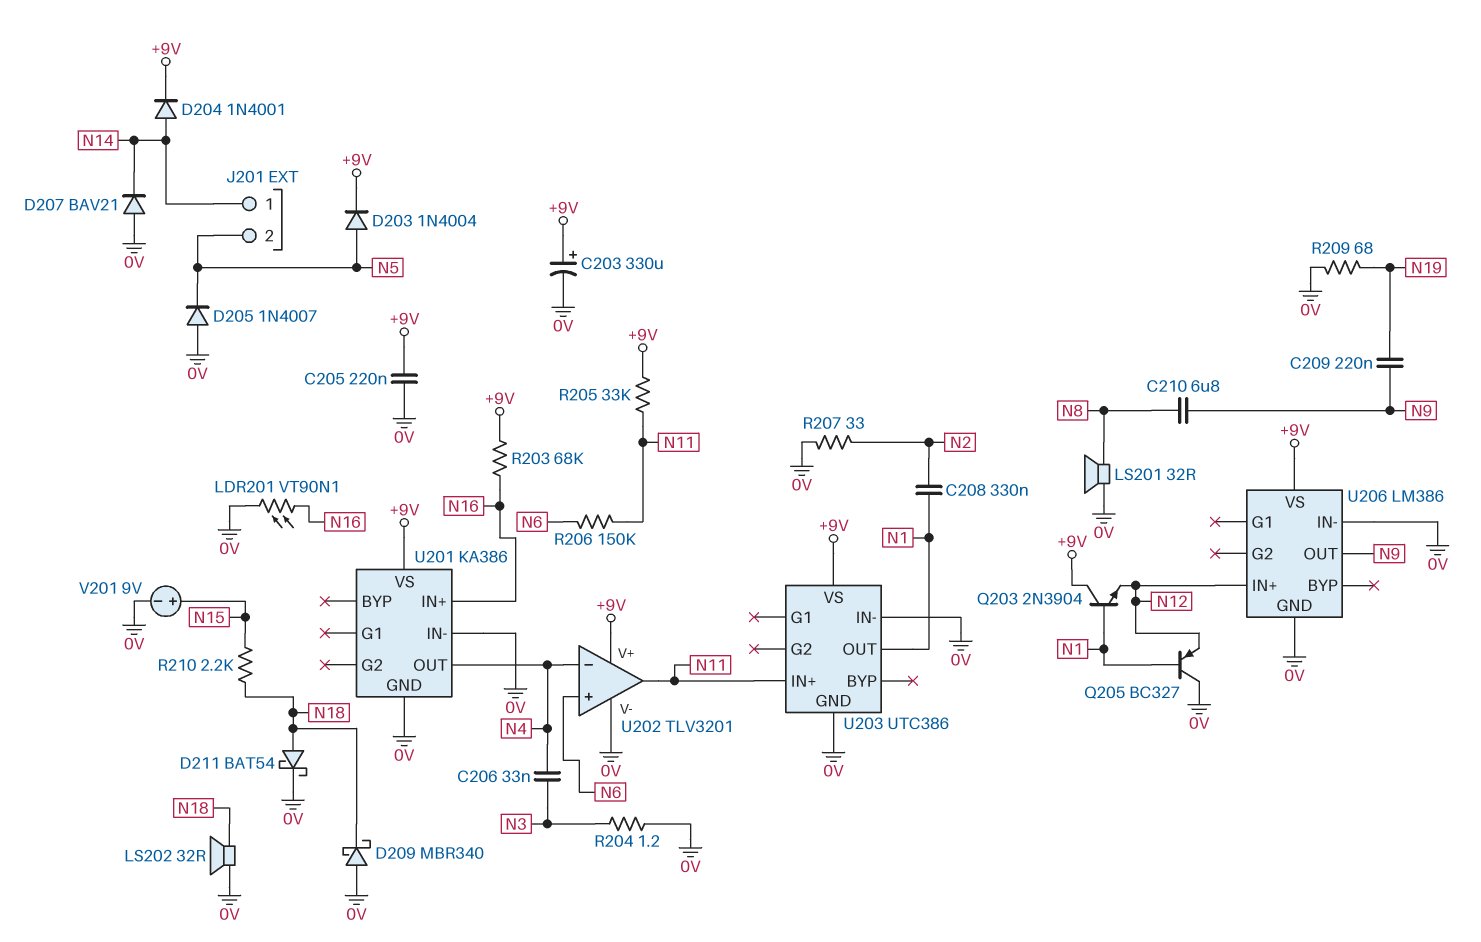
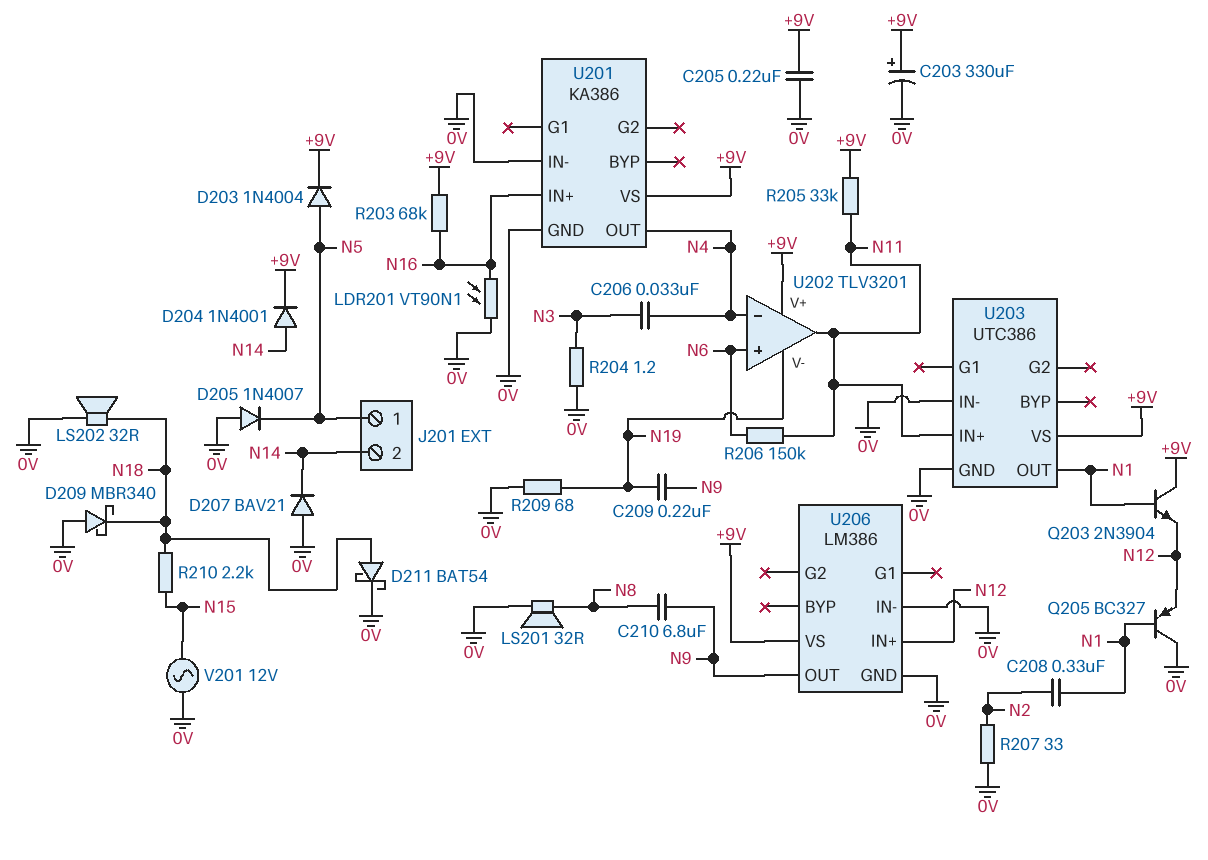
J201 pin 1: N14 -> N5
J201 pin 2: N5 -> N14
U202 pin V-: 0V -> N19
V201: 9V (plus N15, minus 0V) -> AC 12V (0V, N15)

